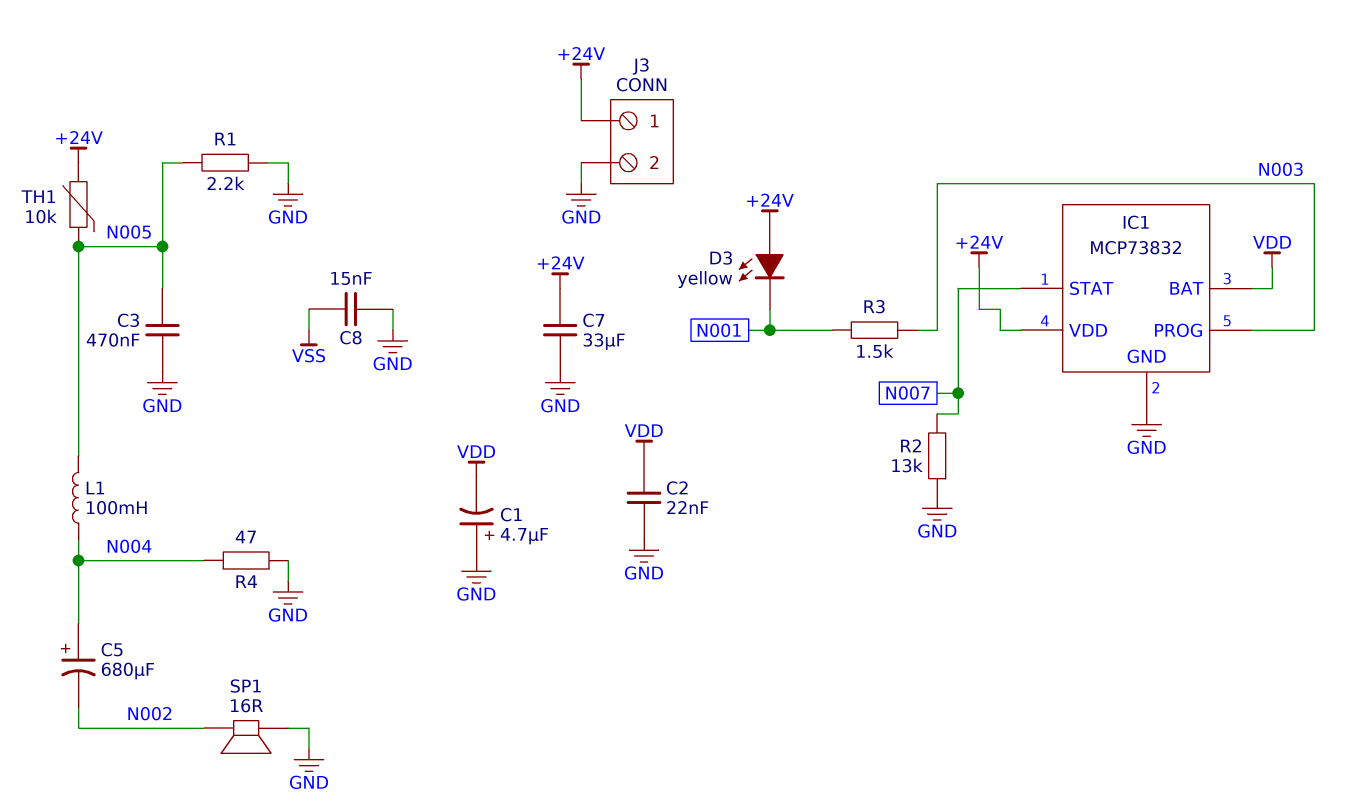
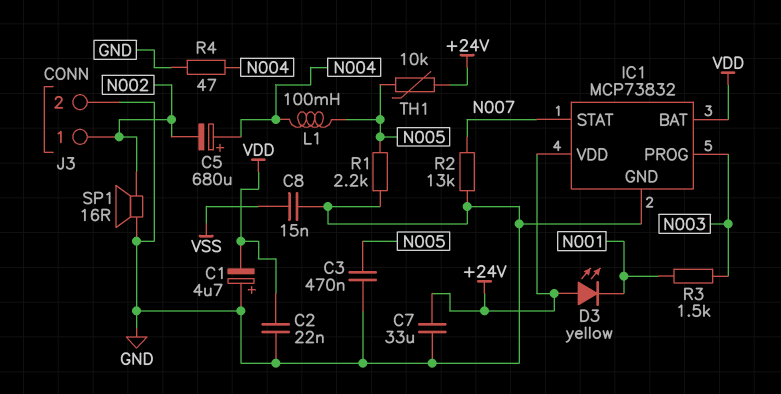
J3 pin 1: +24V -> N002

